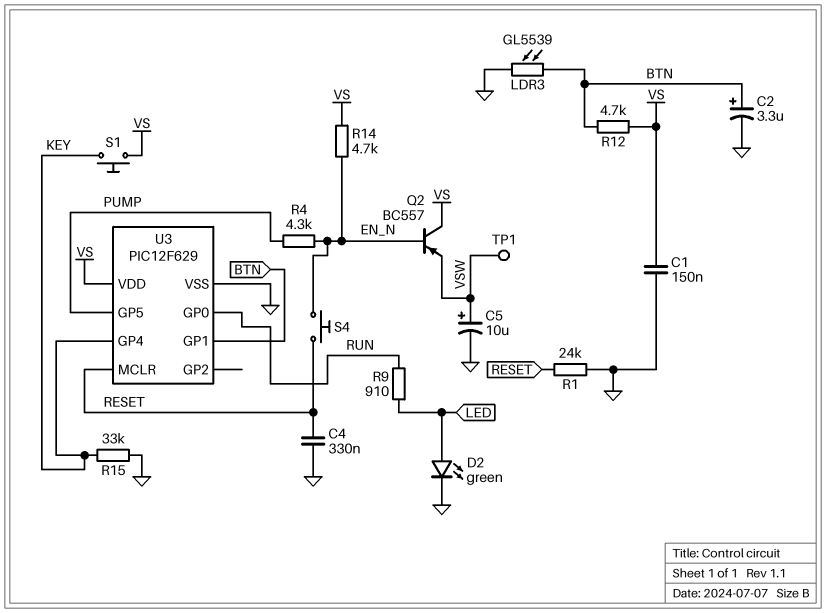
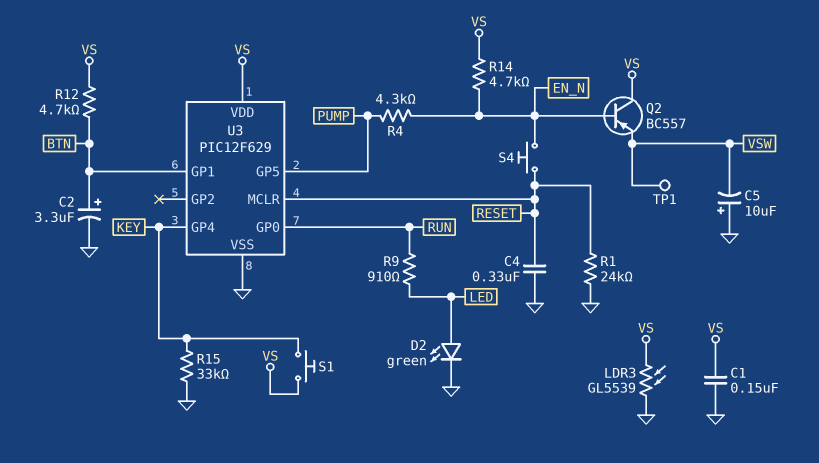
C5: 10uF (plus VSW, minus GND) -> 10uF (plus GND, minus VSW)
LDR3: GL5539 (BTN, GND) -> GL5539 (GND, VS)

